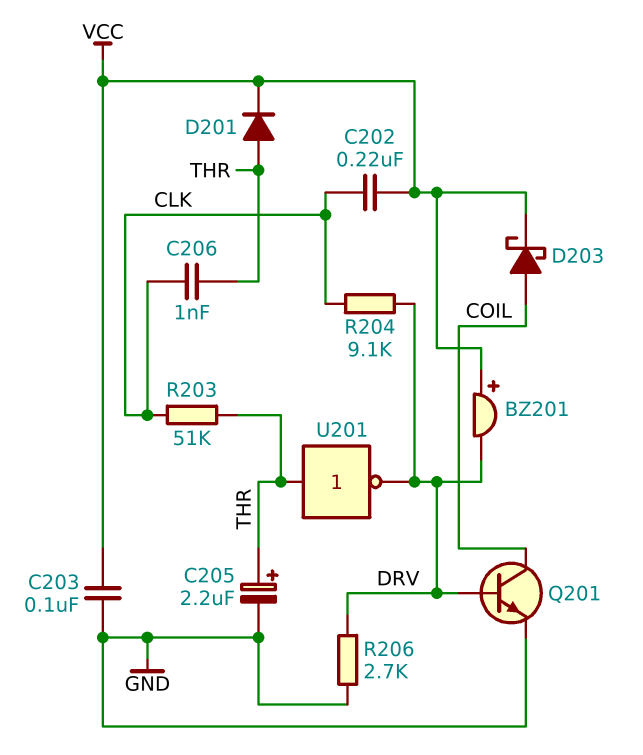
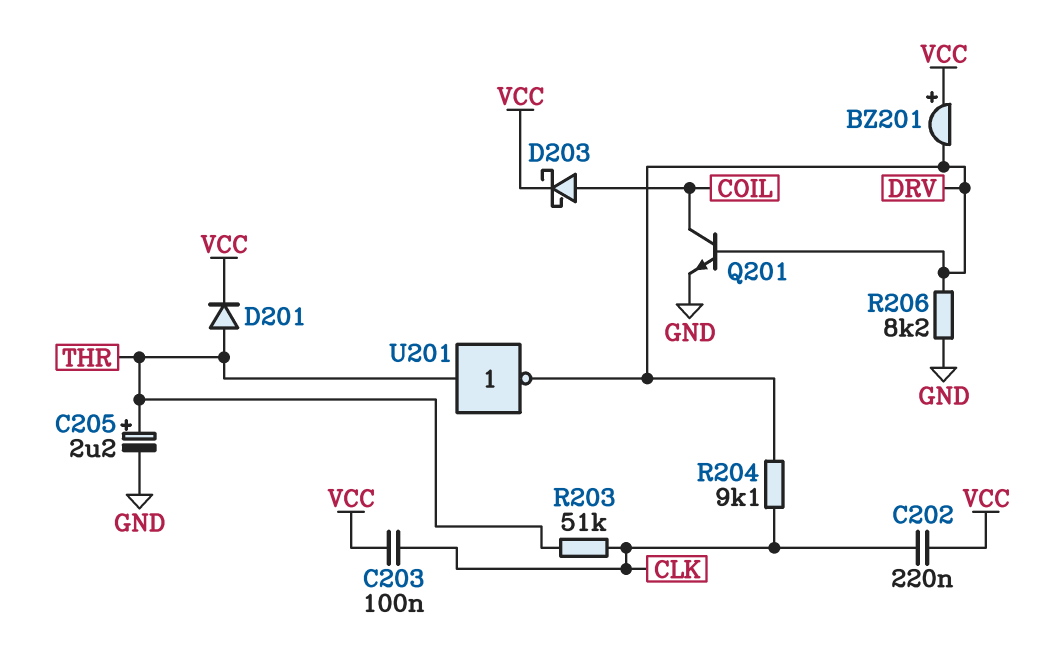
C203: 100nF (GND, VCC) -> 100nF (CLK, VCC)
C206: 1nF (CLK, THR) -> none
R206: 2.7k (DRV, GND) -> 8.2k (DRV, GND)

